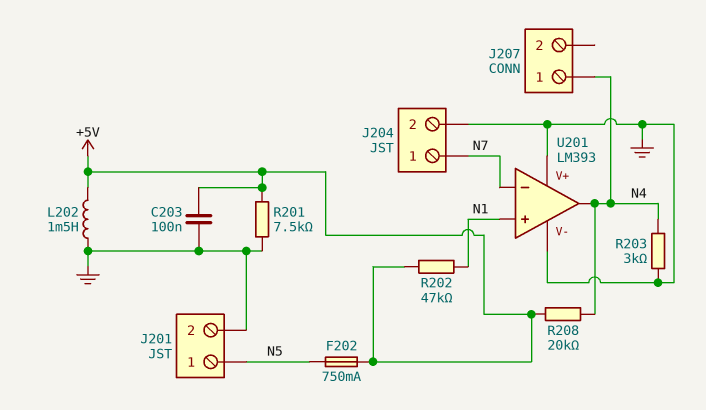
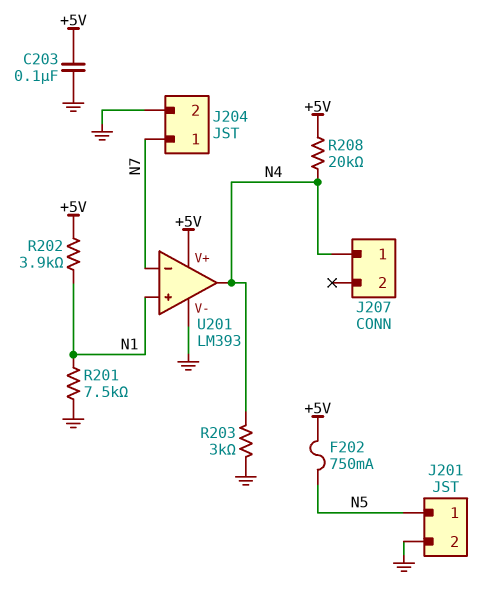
L202: 1.5mH (+5V, GND) -> none
R201: 7.5k (+5V, GND) -> 7.5k (GND, N1)
R202: 47k (+5V, N1) -> 3.9k (+5V, N1)
U201 pin V+: GND -> +5V

